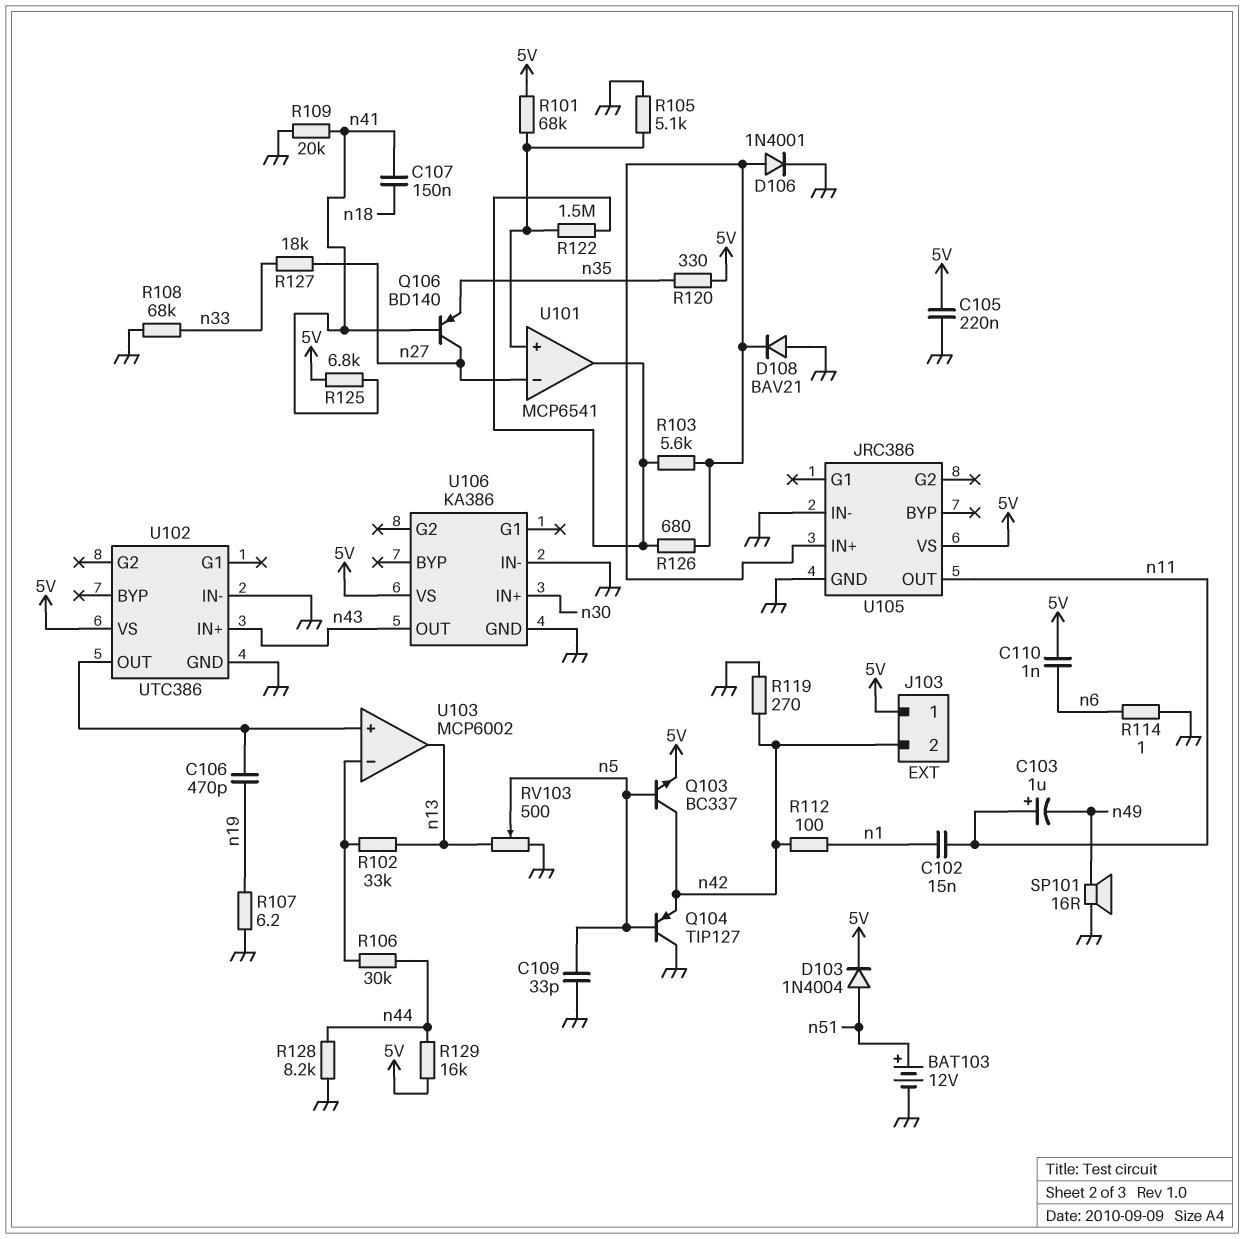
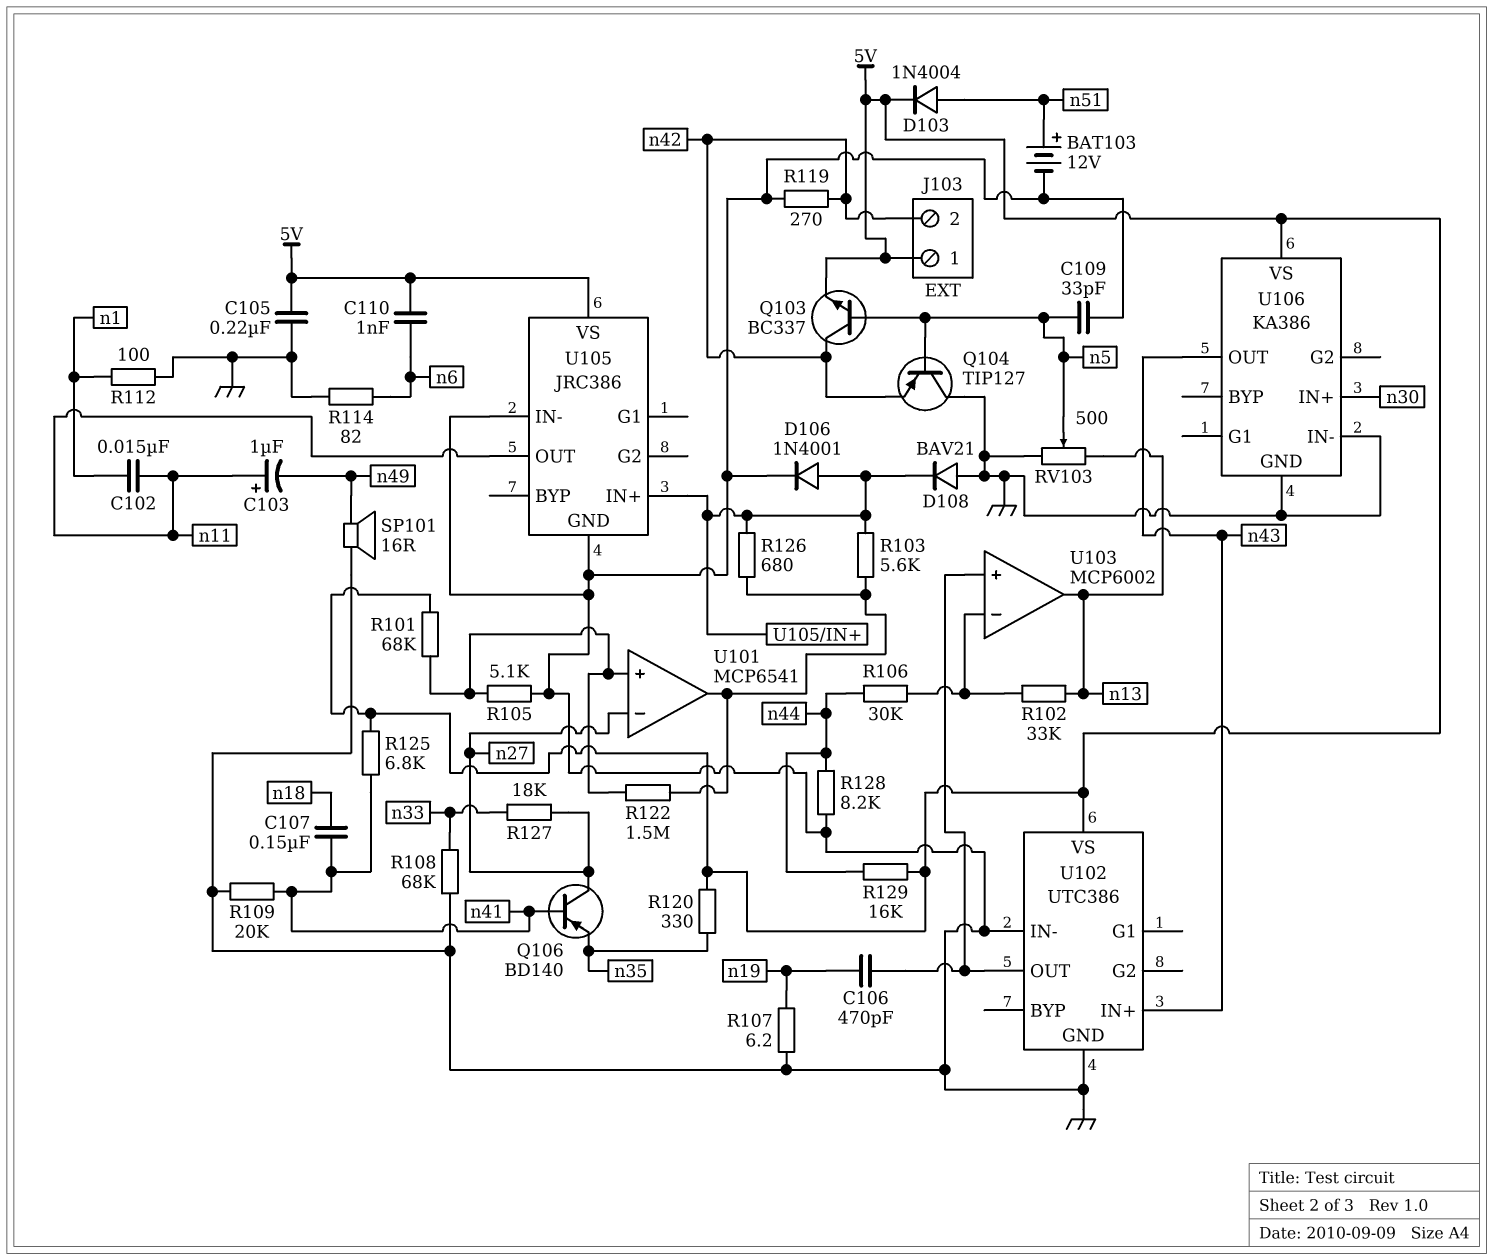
R112: 100 (n1, n42) -> 100 (GND, n1)
R114: 1 (GND, n6) -> 82 (GND, n6)

